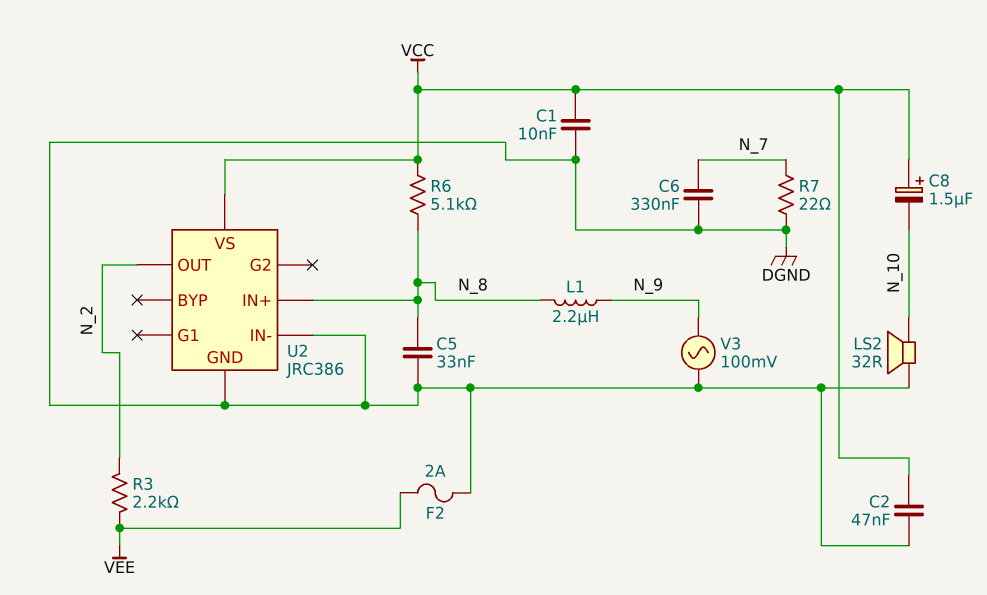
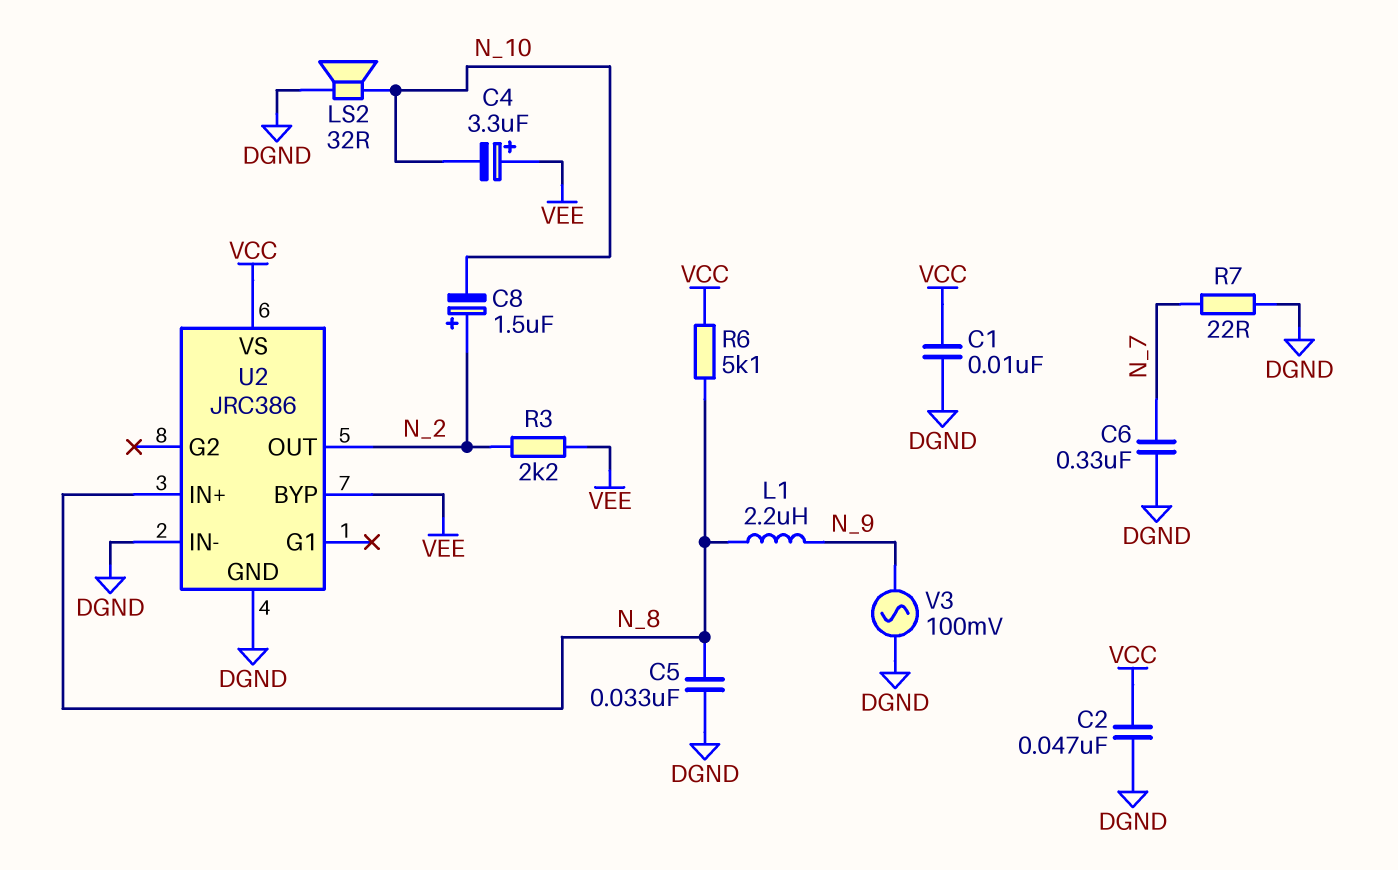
C4: none -> 3.3uF (plus VEE, minus N_10)
C8: 1.5uF (plus VCC, minus N_10) -> 1.5uF (plus N_2, minus N_10)
F2: 2A (DGND, VEE) -> none
U2 pin BYP: none -> VEE

